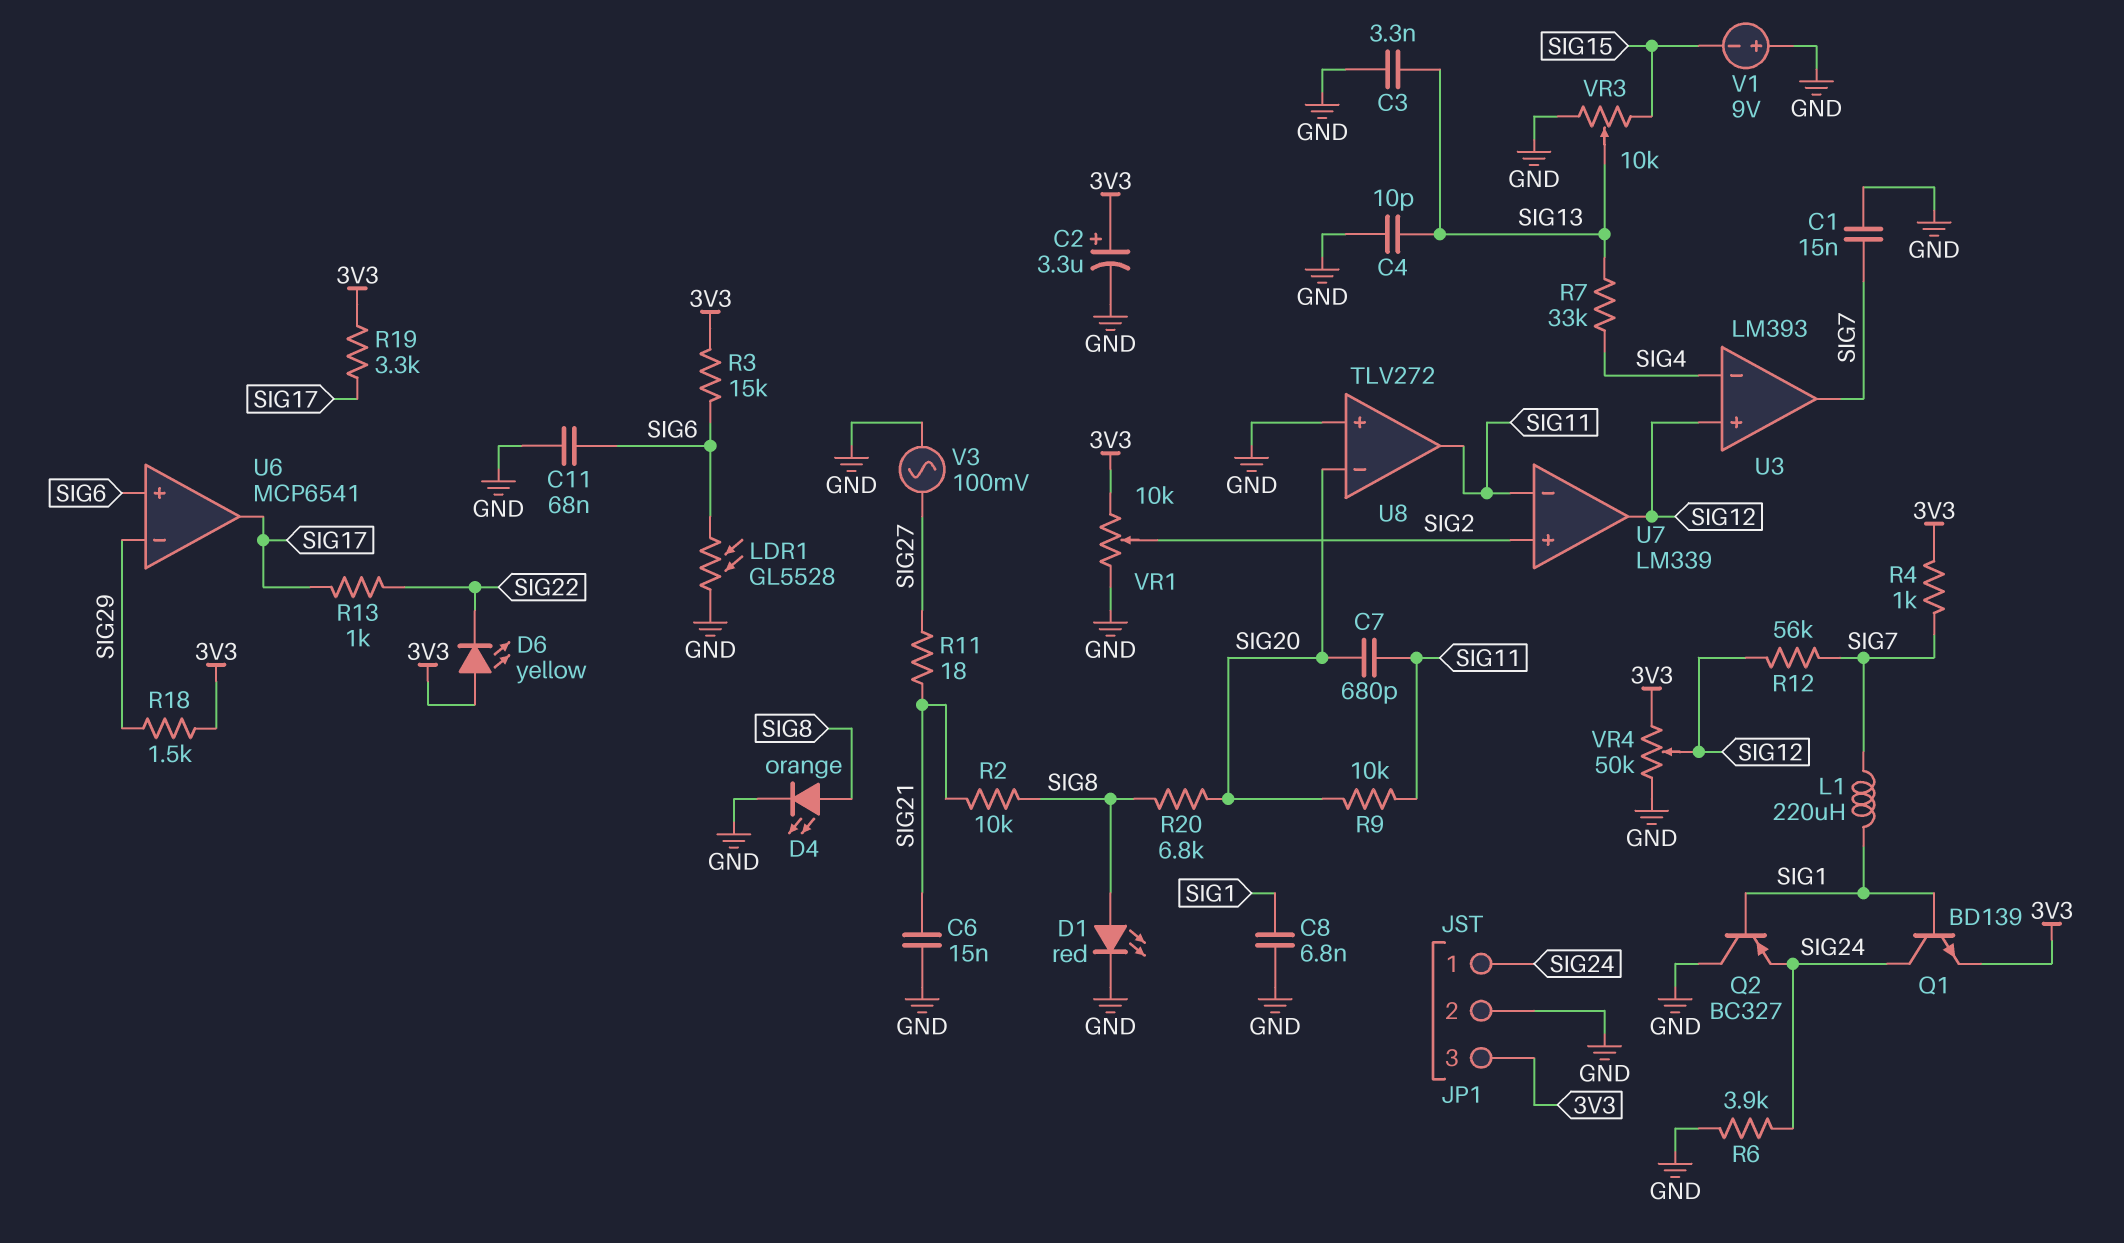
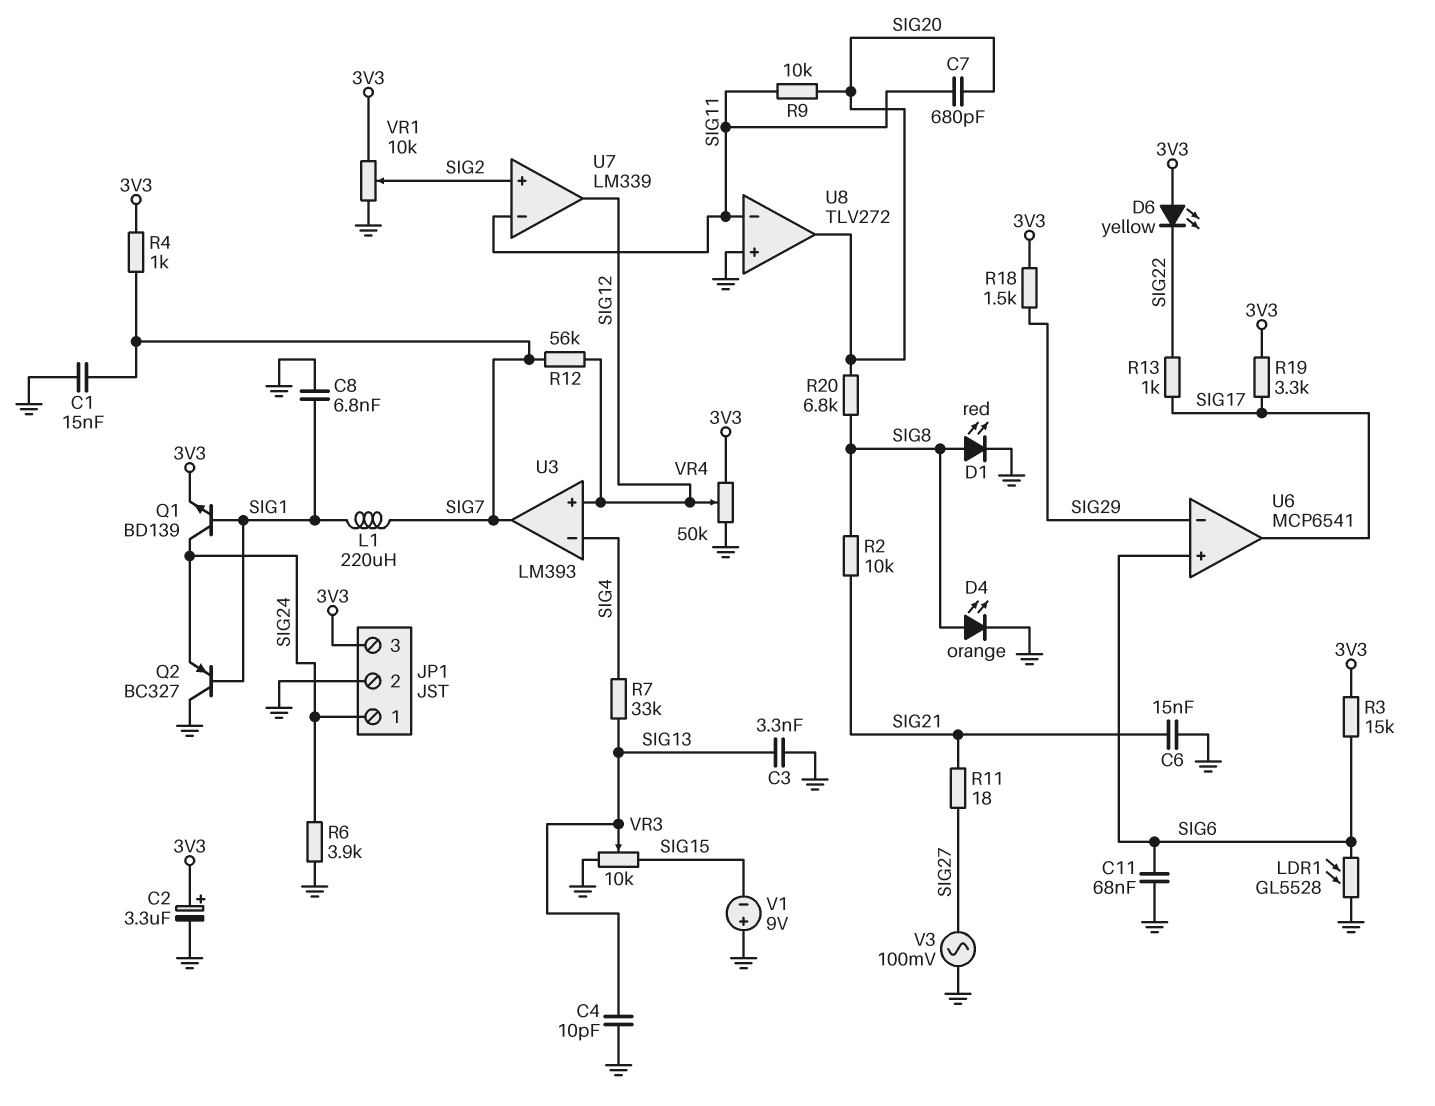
U8 pin in-: SIG20 -> SIG11
U8 pin out: SIG11 -> SIG20

